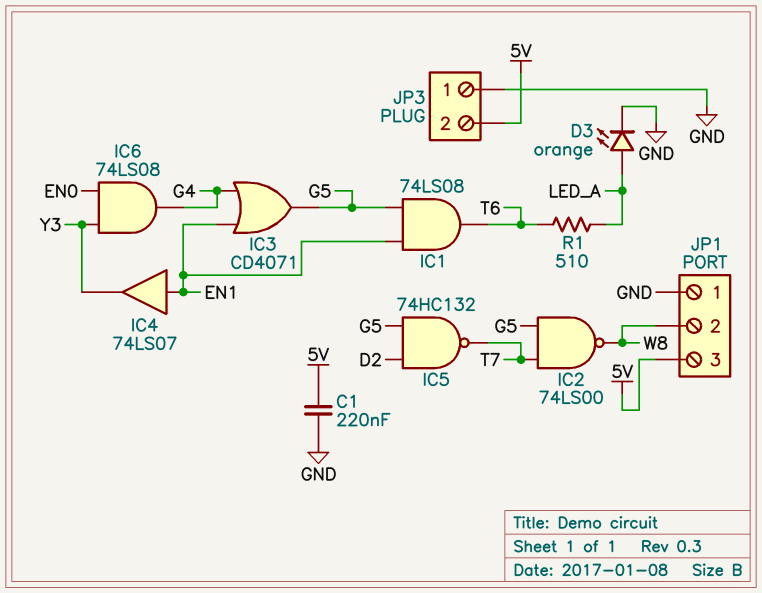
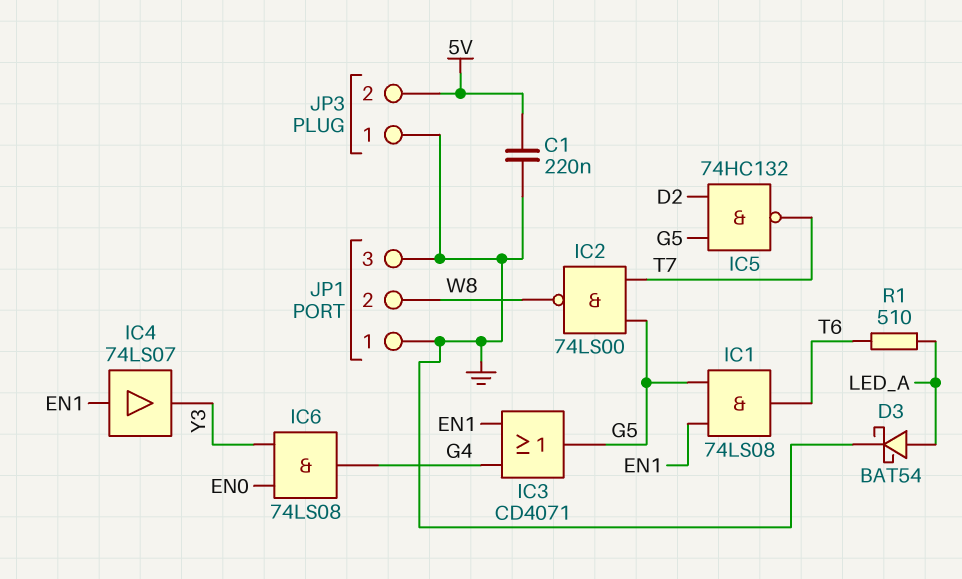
D3: LED orange (A LED_A, K GND) -> schottky BAT54 (A LED_A, K GND)
JP1 pin 3: 5V -> GND

